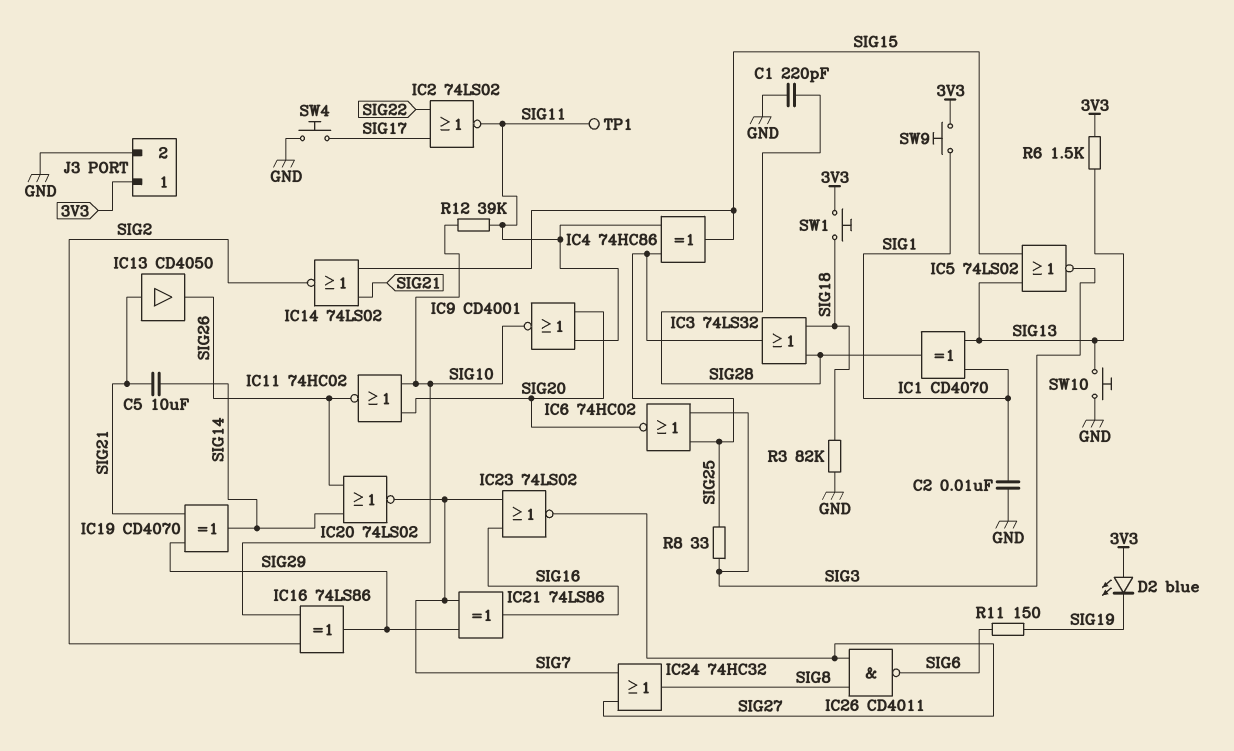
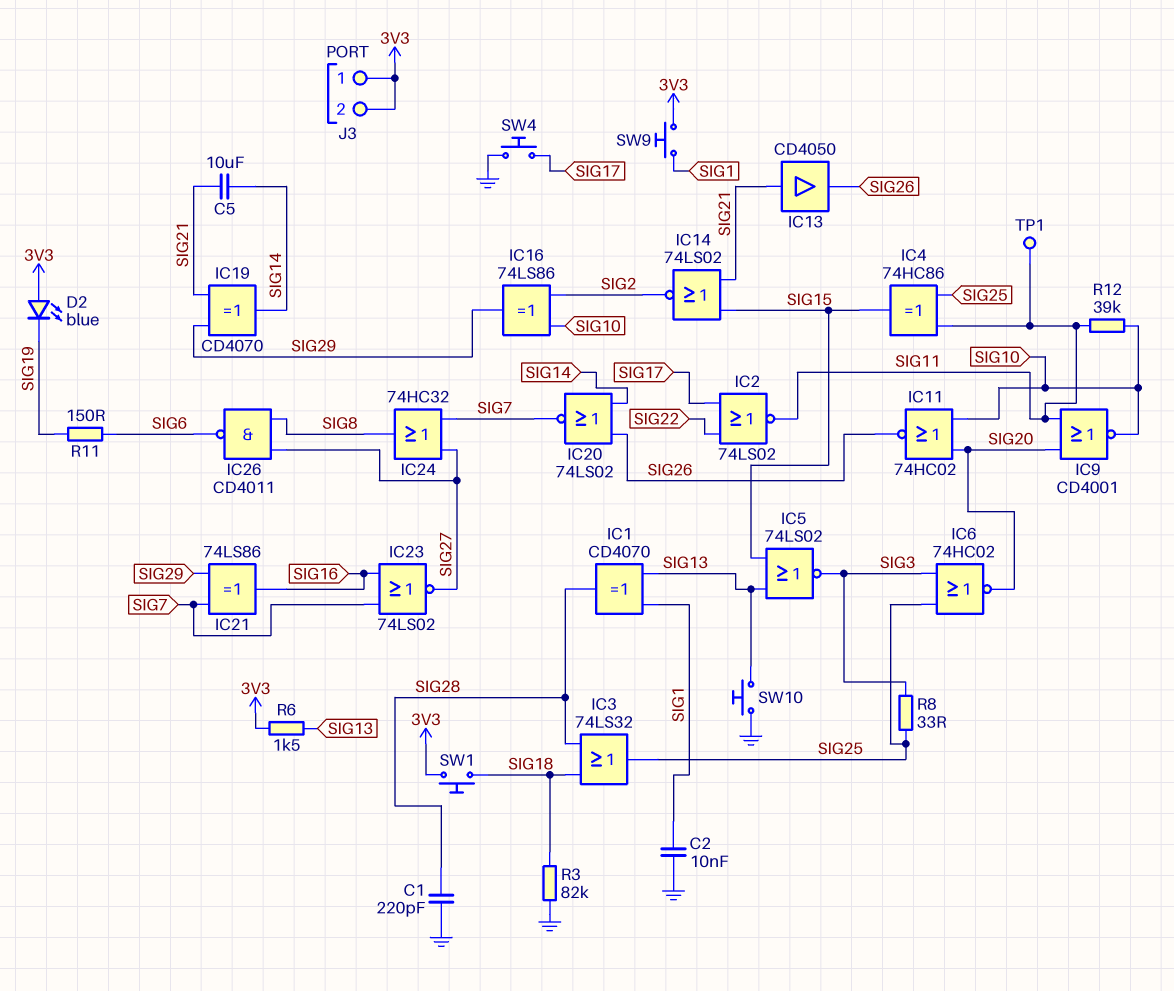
J3 pin 2: GND -> 3V3

